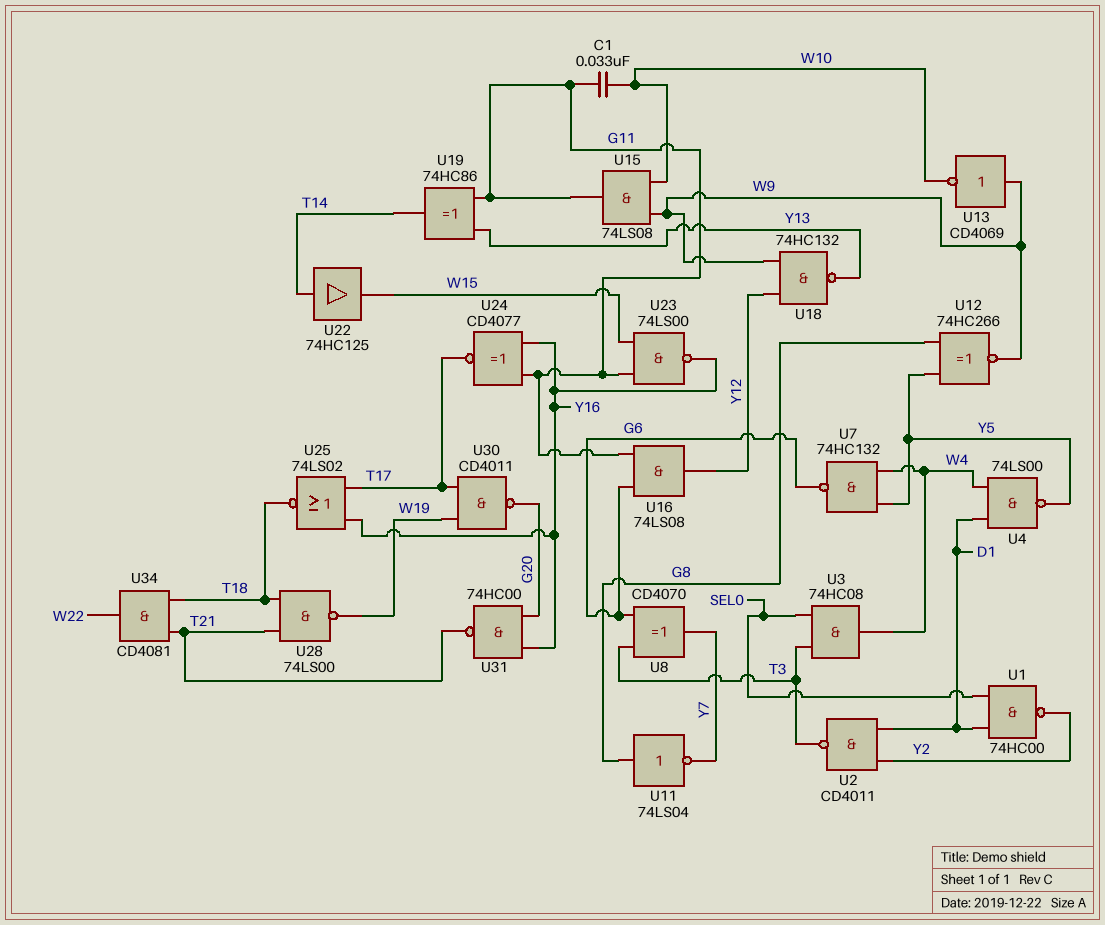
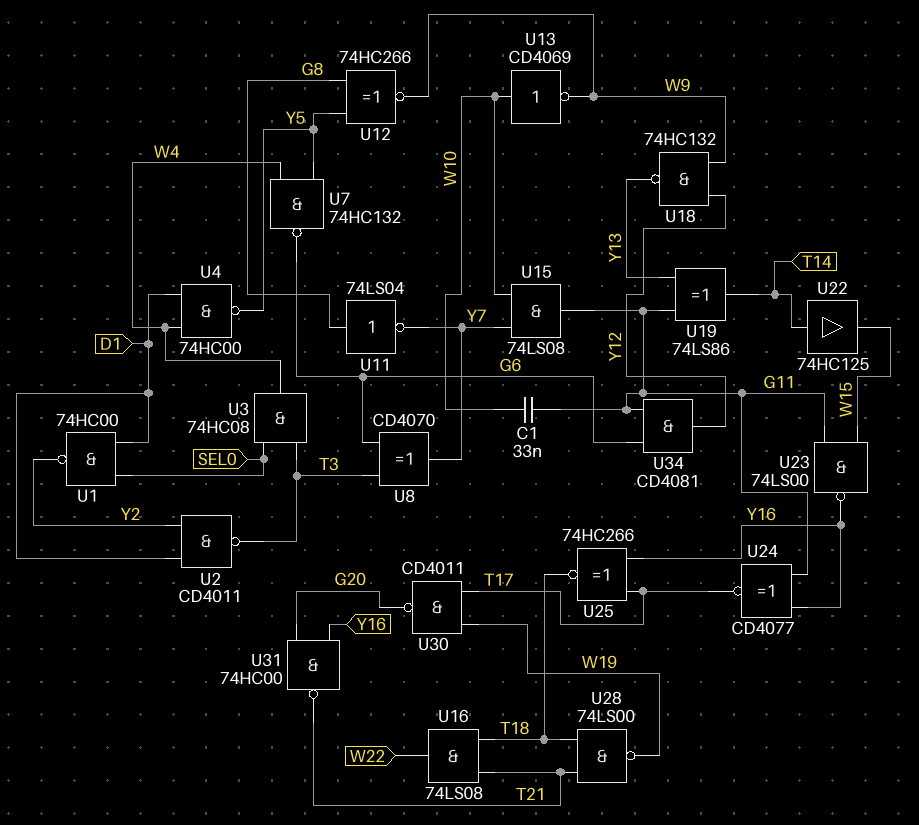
U4: NAND 74LS00 (in D1, in W4, out Y5) -> NAND 74HC00 (in D1, in W4, out Y5)
U13: NOT CD4069 (in W9, out W10) -> NOT CD4069 (in W10, out W9)
U15: AND 74LS08 (in W9, in W10, out G11) -> AND 74LS08 (in W10, in Y7, out G11)
U16: AND 74LS08 (in G6, in G11, out Y12) -> AND 74LS08 (in T18, in T21, out W22)
U19: XOR 74HC86 (in G11, in Y13, out T14) -> XOR 74LS86 (in G11, in Y13, out T14)
U25: NOR 74LS02 (in T17, in Y16, out T18) -> XNOR 74HC266 (in T17, in Y16, out T18)
U34: AND CD4081 (in T18, in T21, out W22) -> AND CD4081 (in G6, in G11, out Y12)

